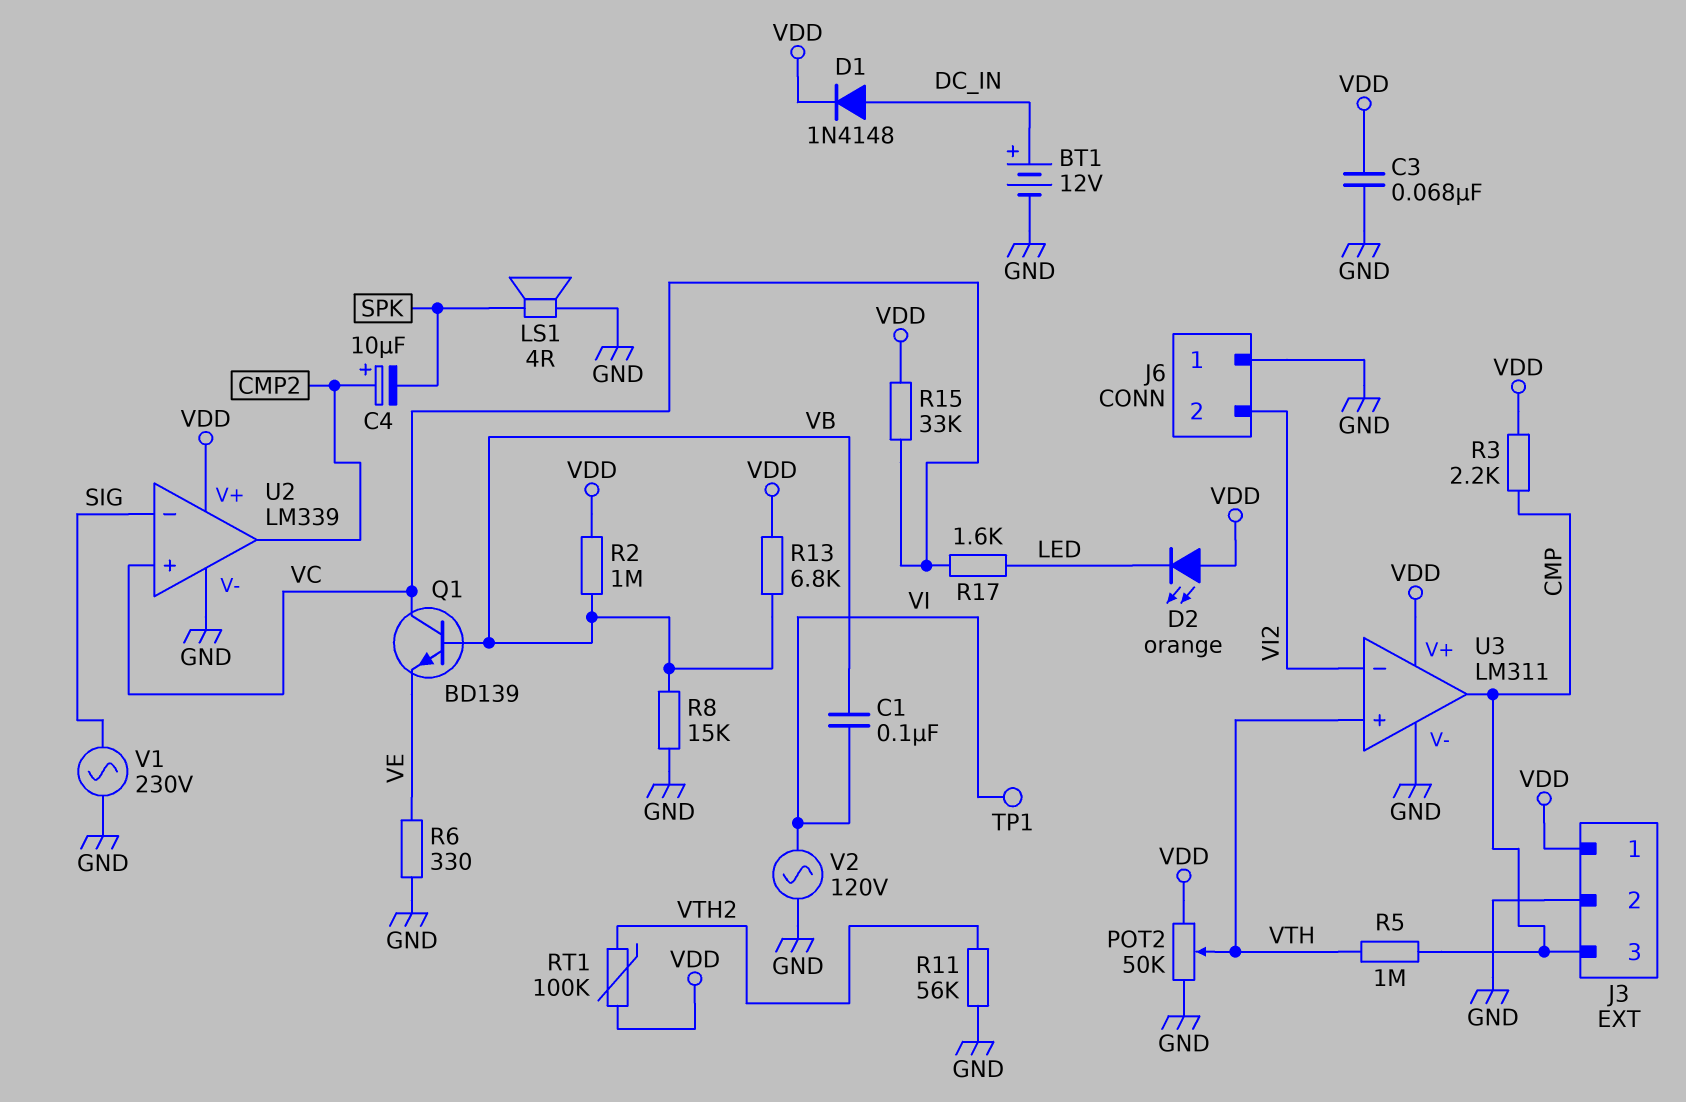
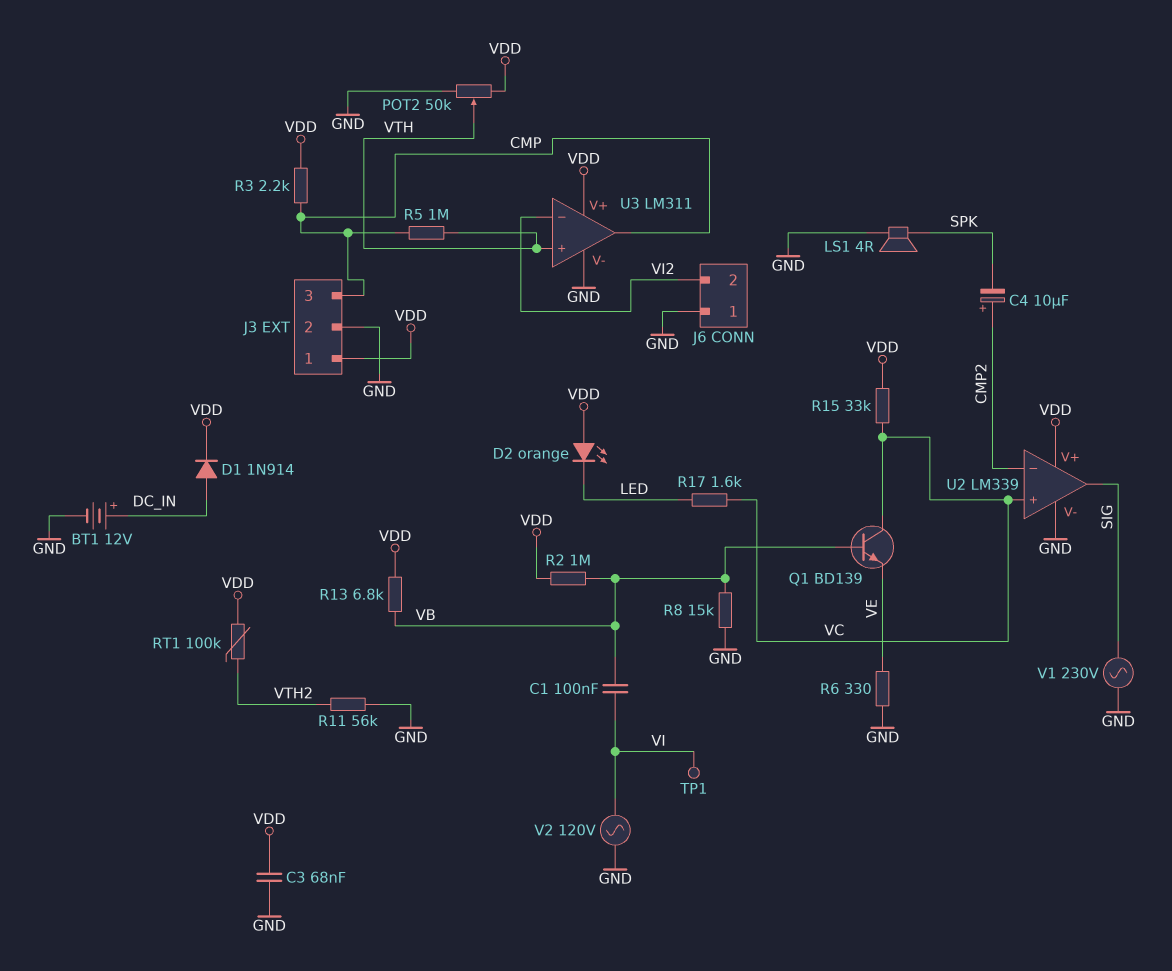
D1: diode 1N4148 (A DC_IN, K VDD) -> diode 1N914 (A DC_IN, K VDD)
U2 pin in-: SIG -> CMP2
U2 pin out: CMP2 -> SIG

